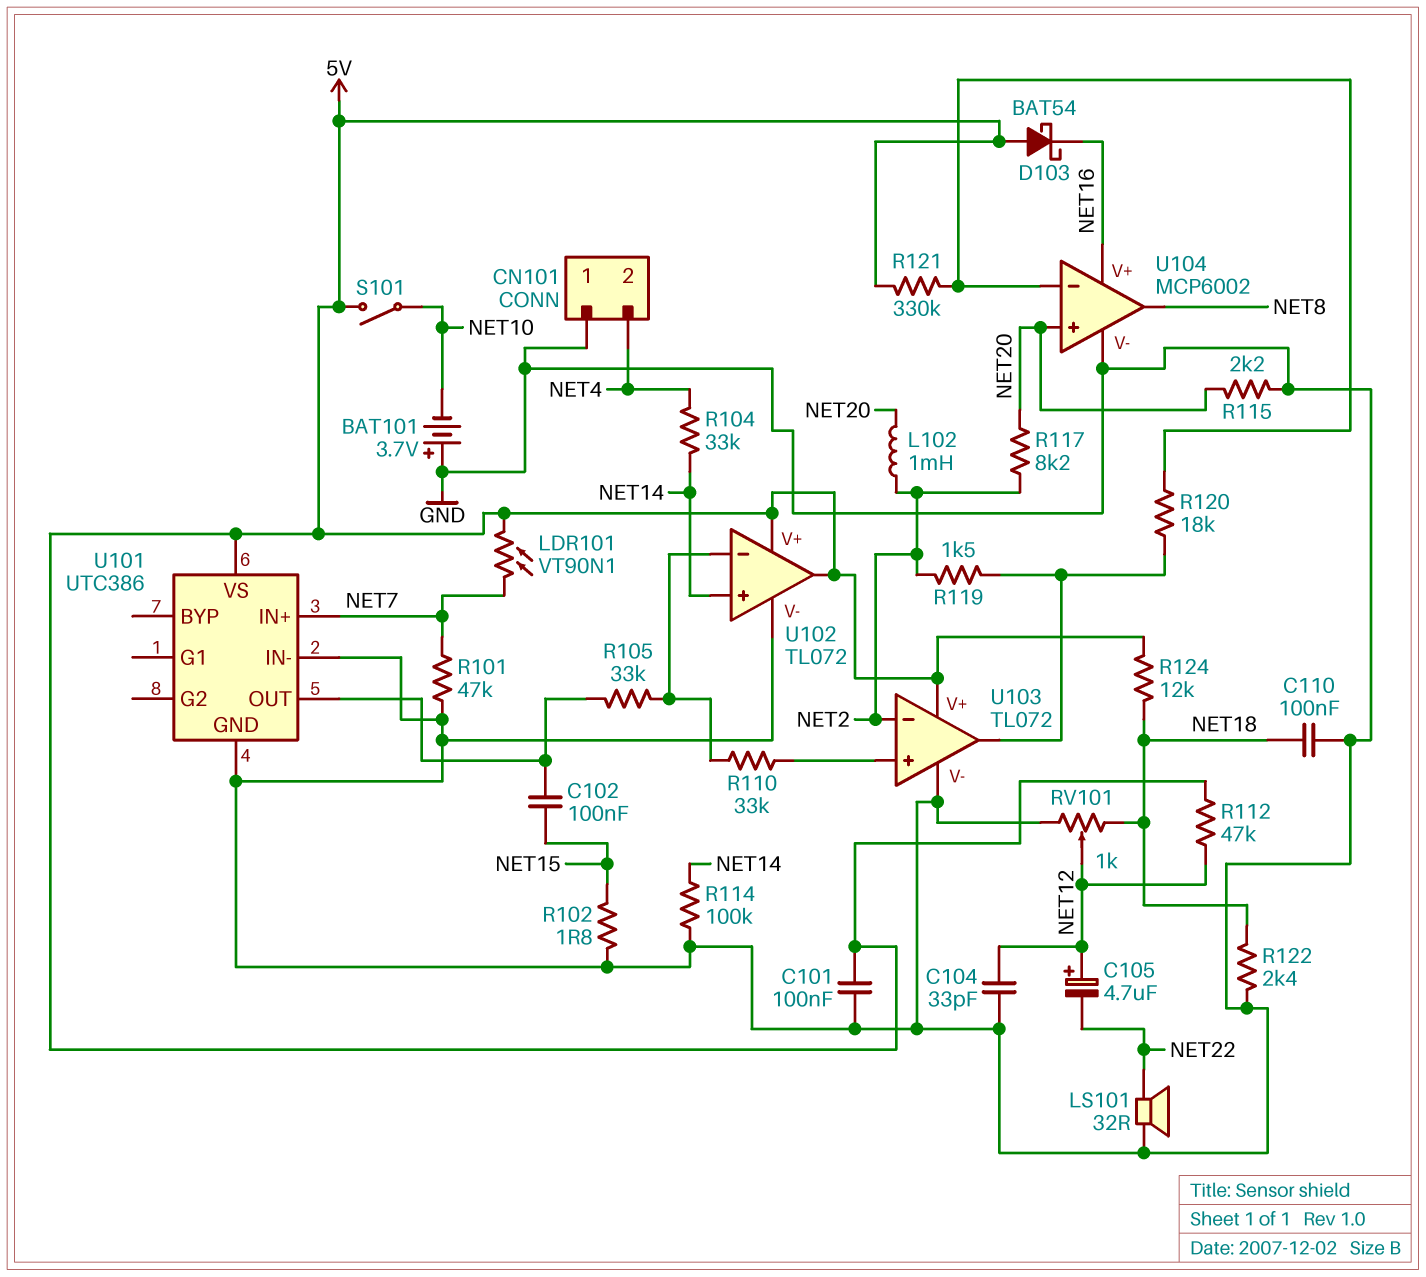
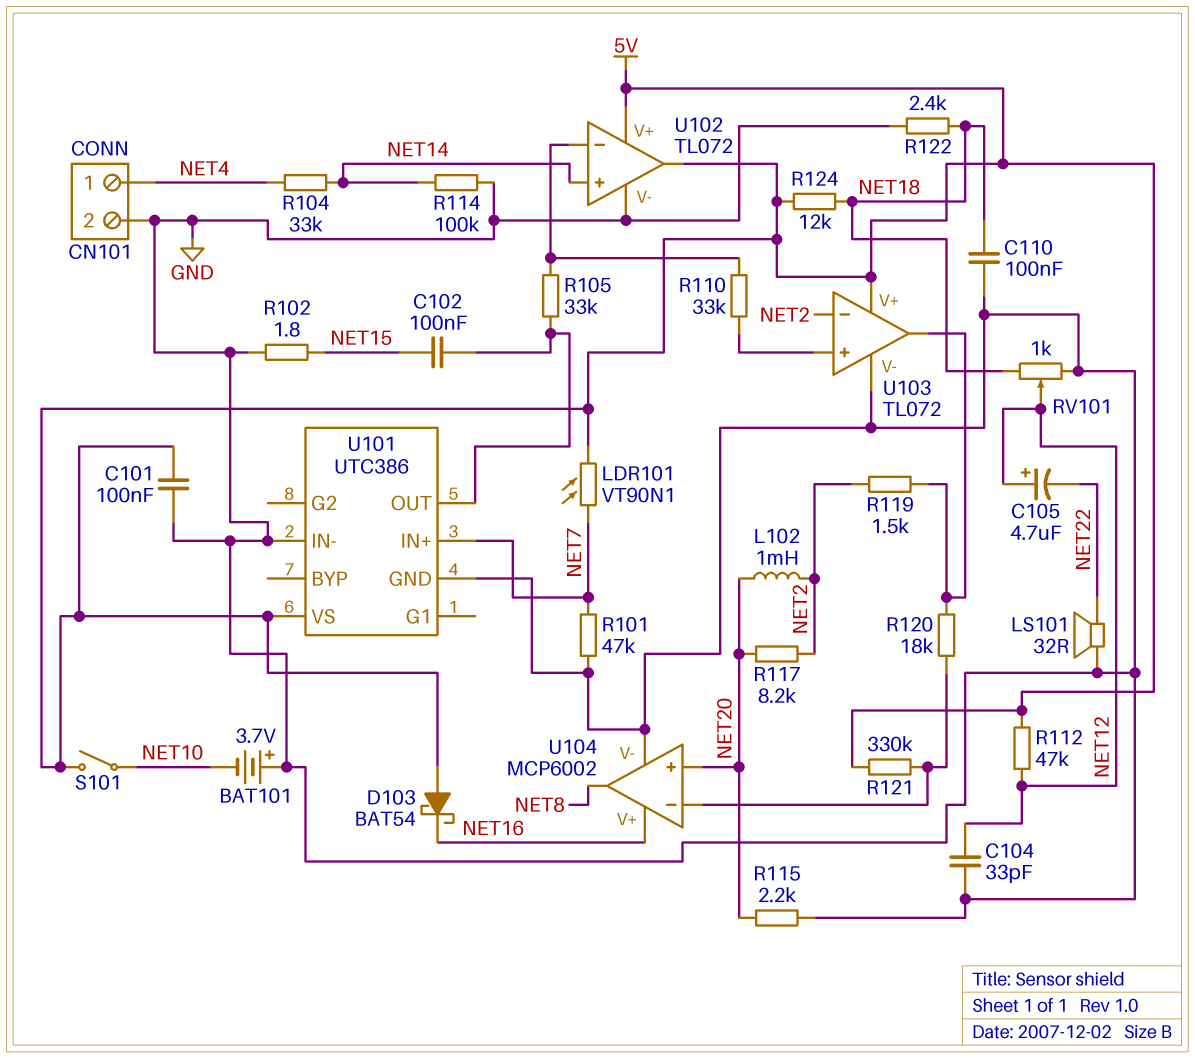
CN101 pin 1: GND -> NET4
CN101 pin 2: NET4 -> GND

